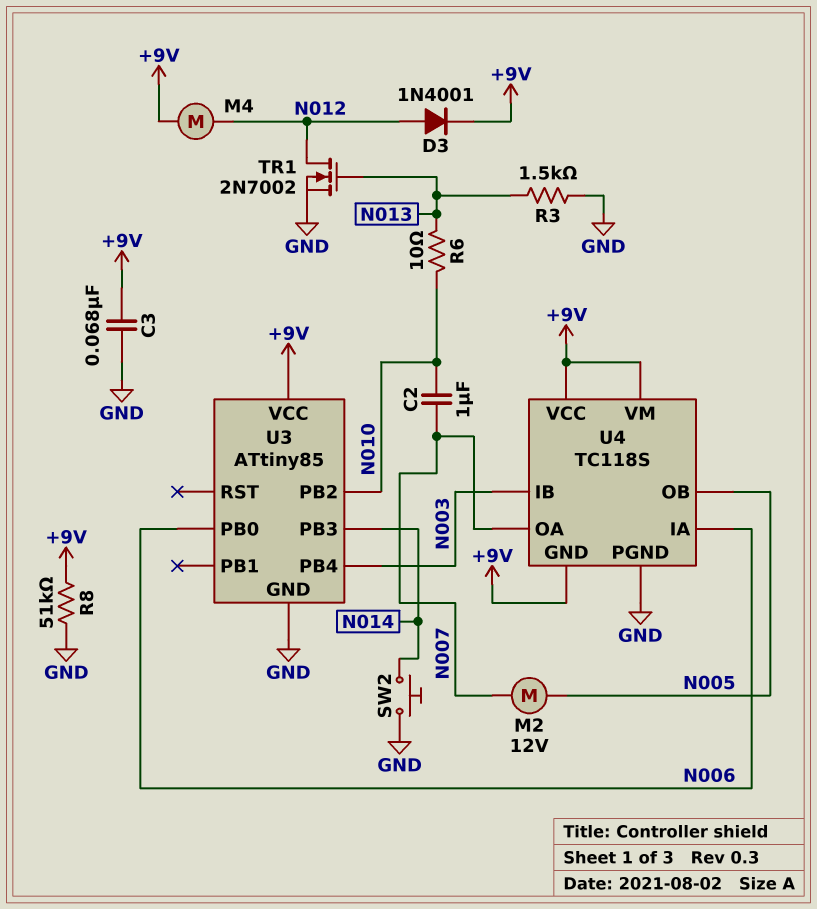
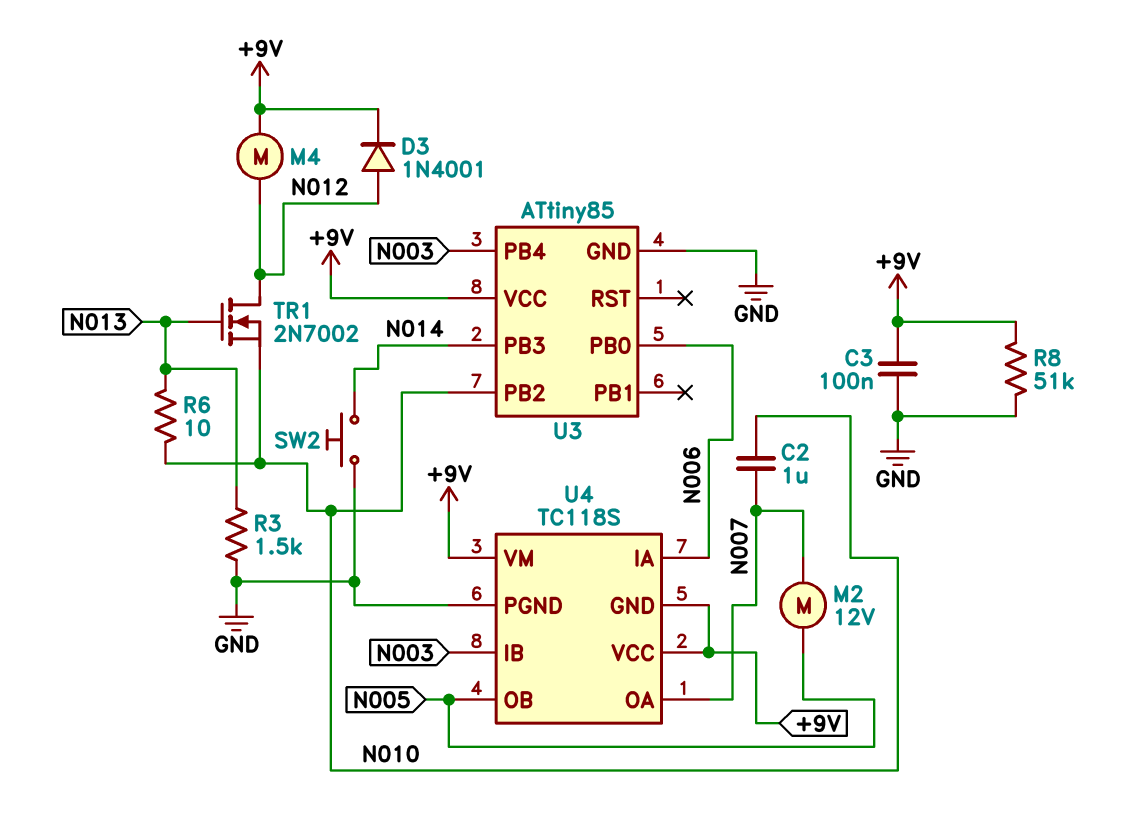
C3: 68nF (+9V, GND) -> 100nF (+9V, GND)
TR1: NMOS 2N7002 (G N013, D N012, S GND) -> NMOS 2N7002 (G N013, D N012, S N010)

